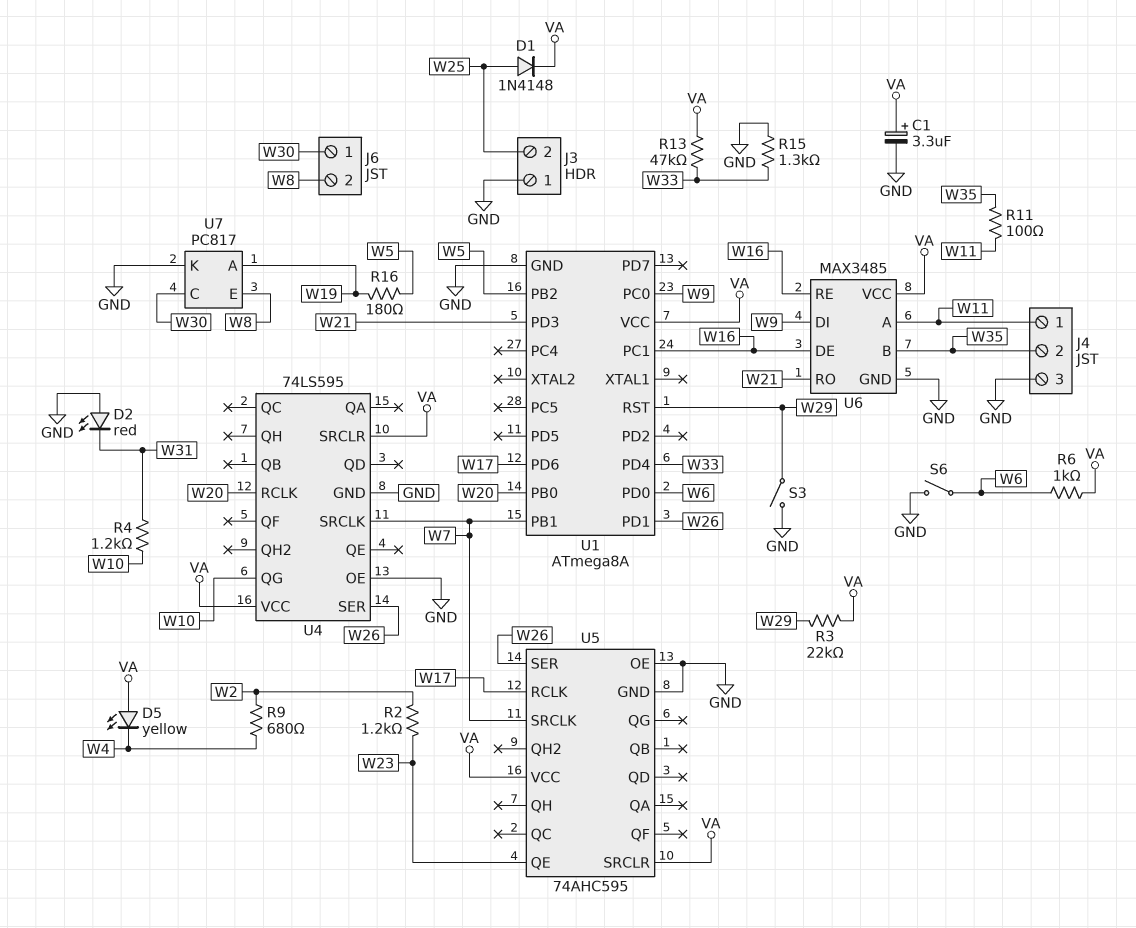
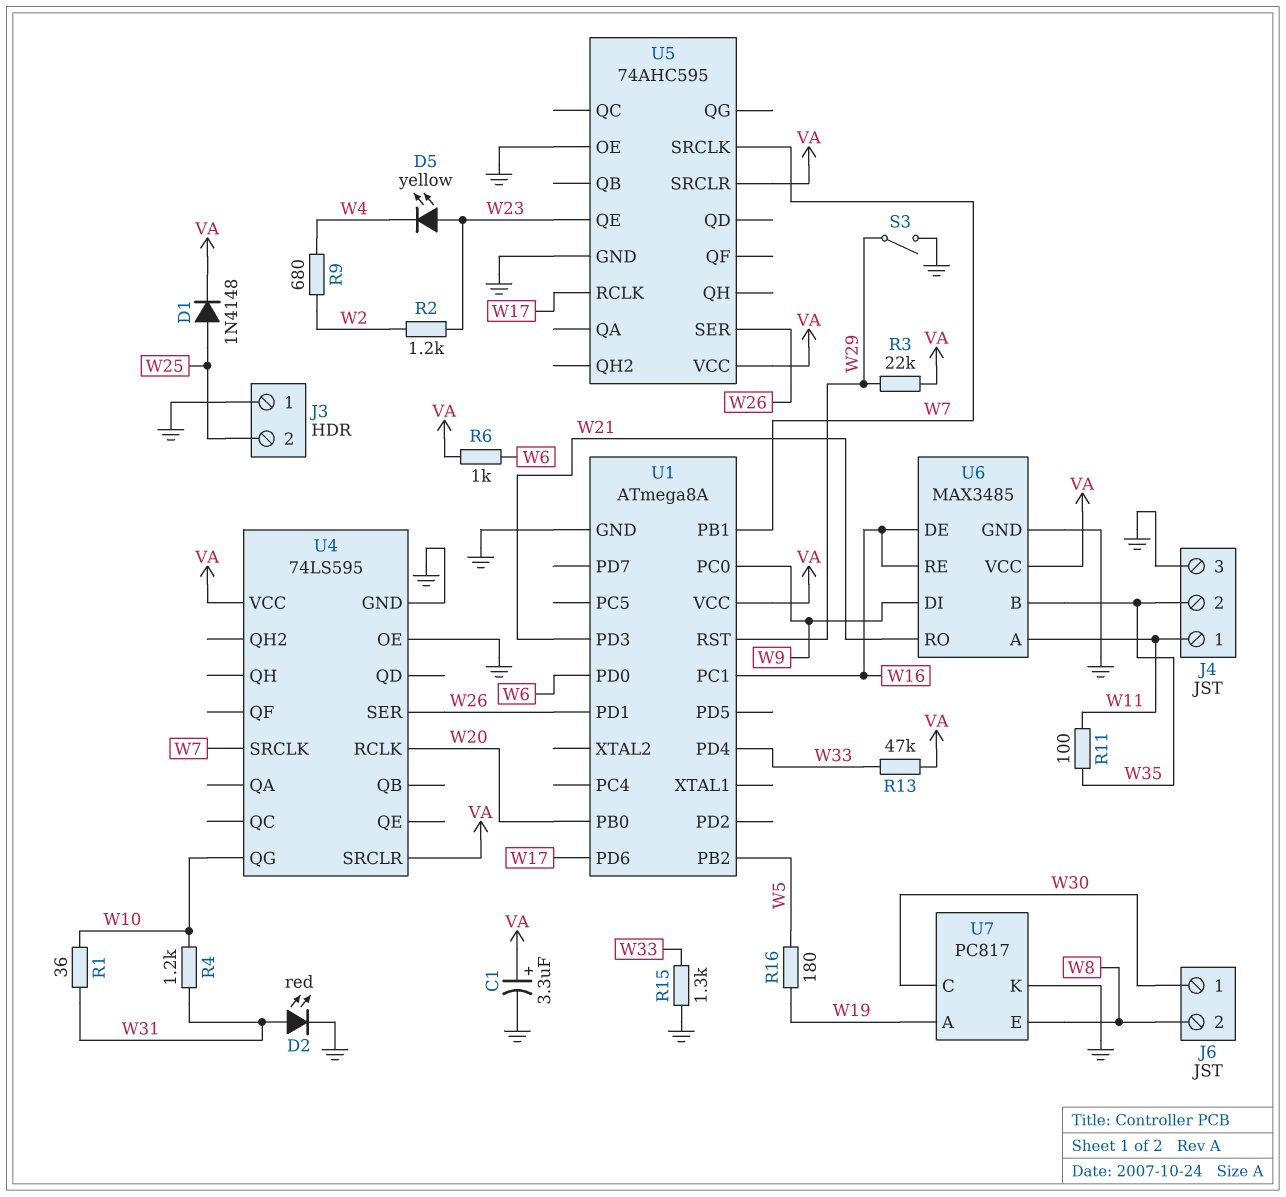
D2: LED red (A GND, K W31) -> LED red (A W31, K GND)
D5: LED yellow (A VA, K W4) -> LED yellow (A W23, K W4)
R1: none -> 36 (W10, W31)
S6: switch (GND, W6) -> none

